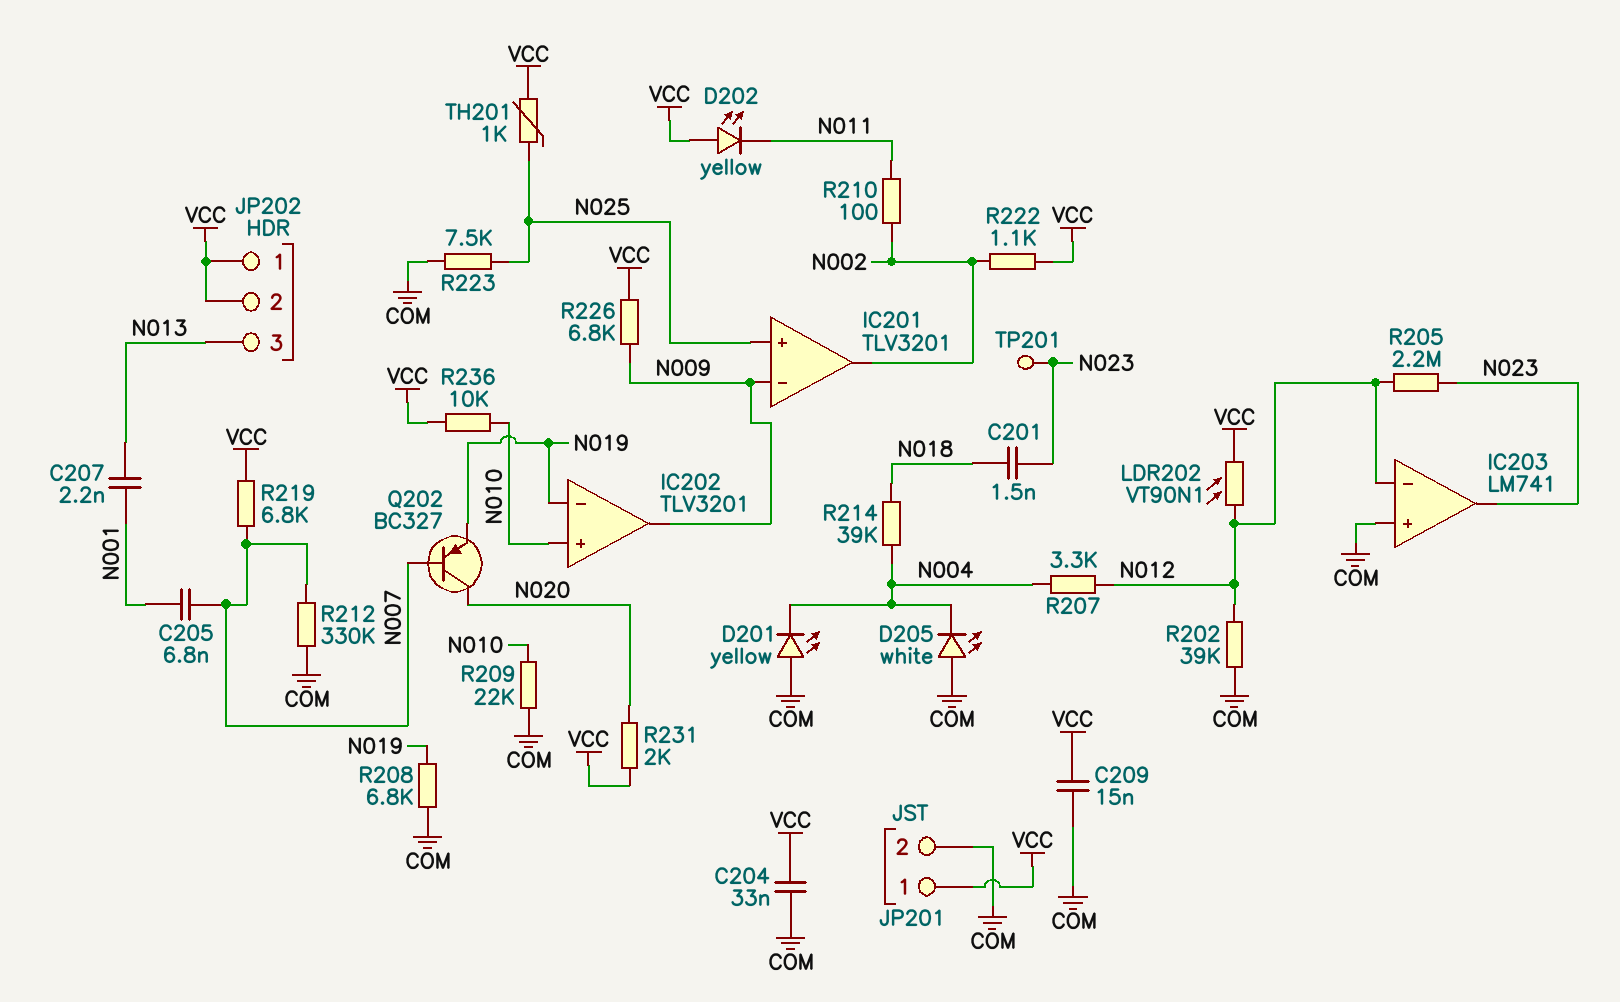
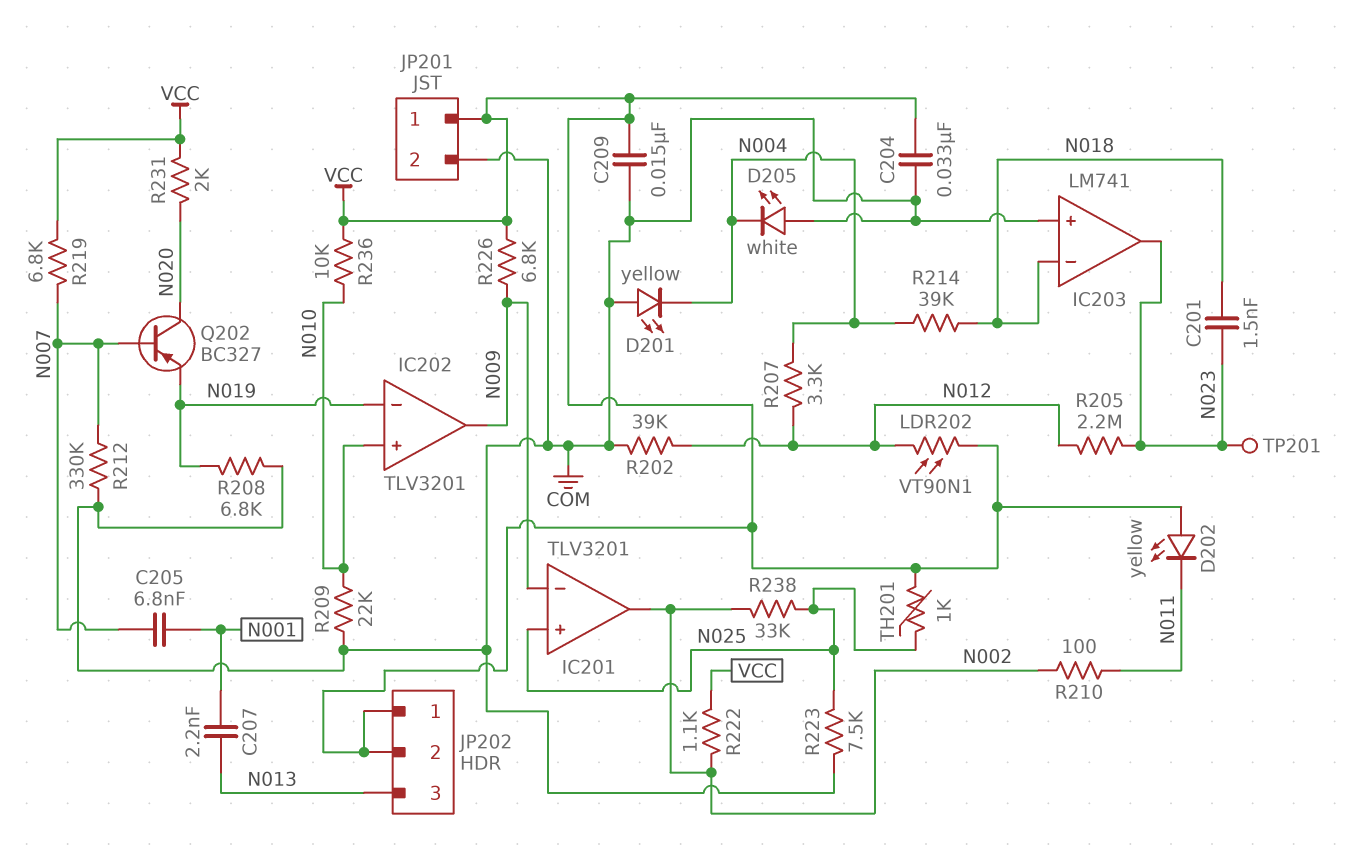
IC203 pin in-: N012 -> N018
R238: none -> 33k (N002, N025)

